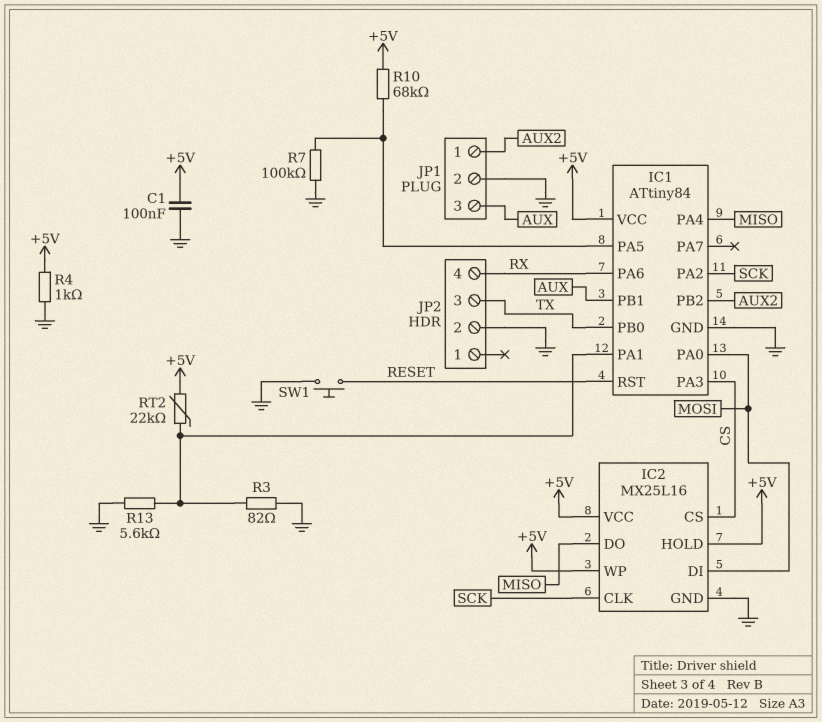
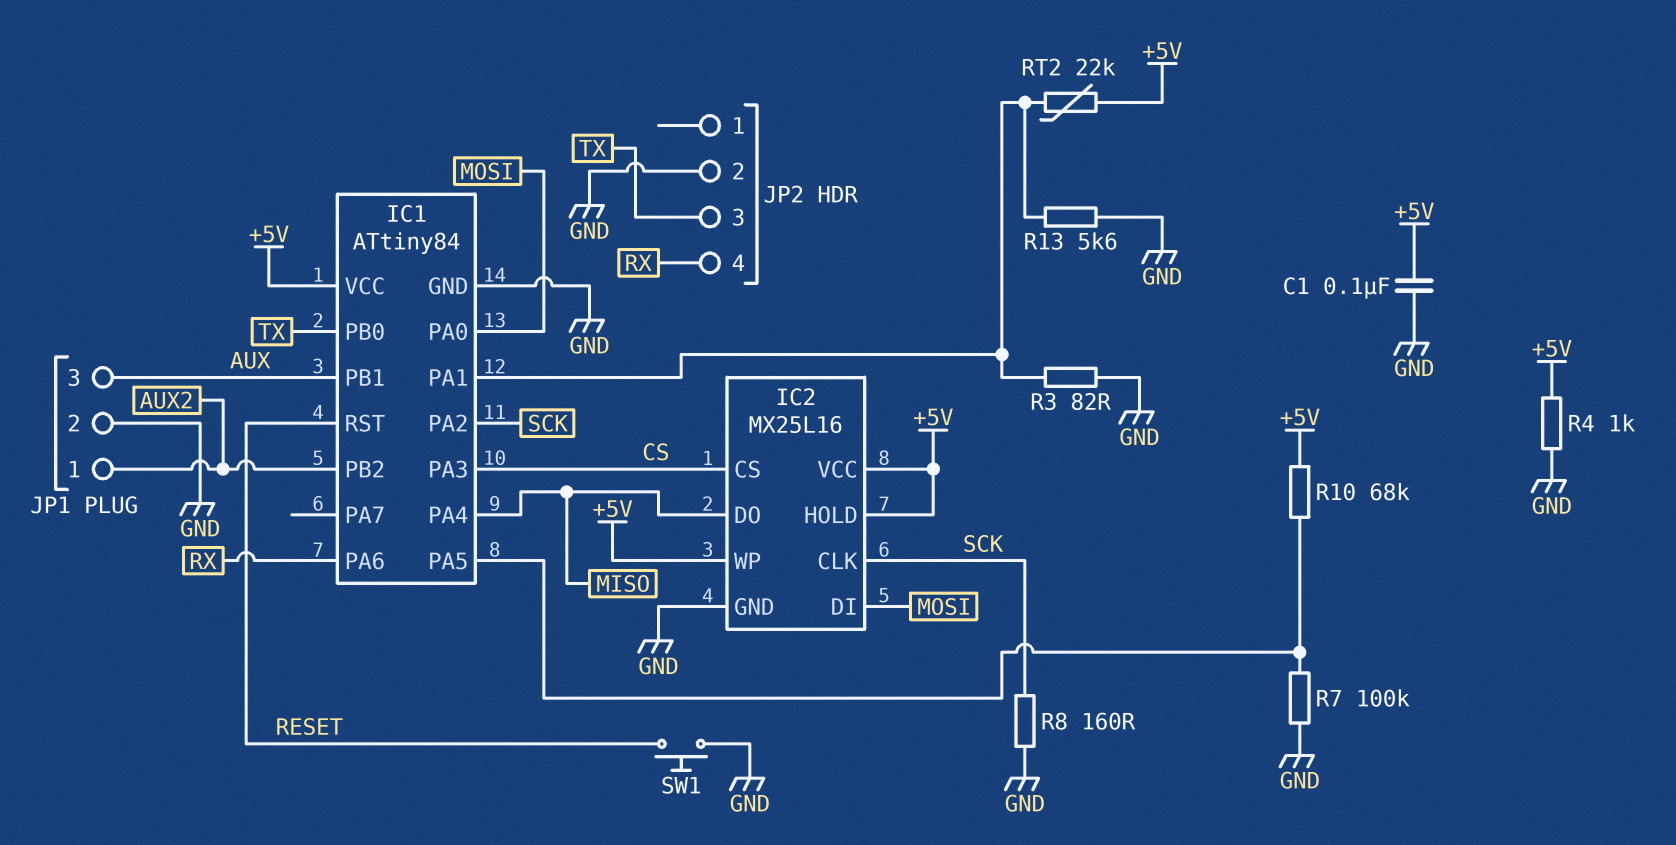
R8: none -> 160 (GND, SCK)

